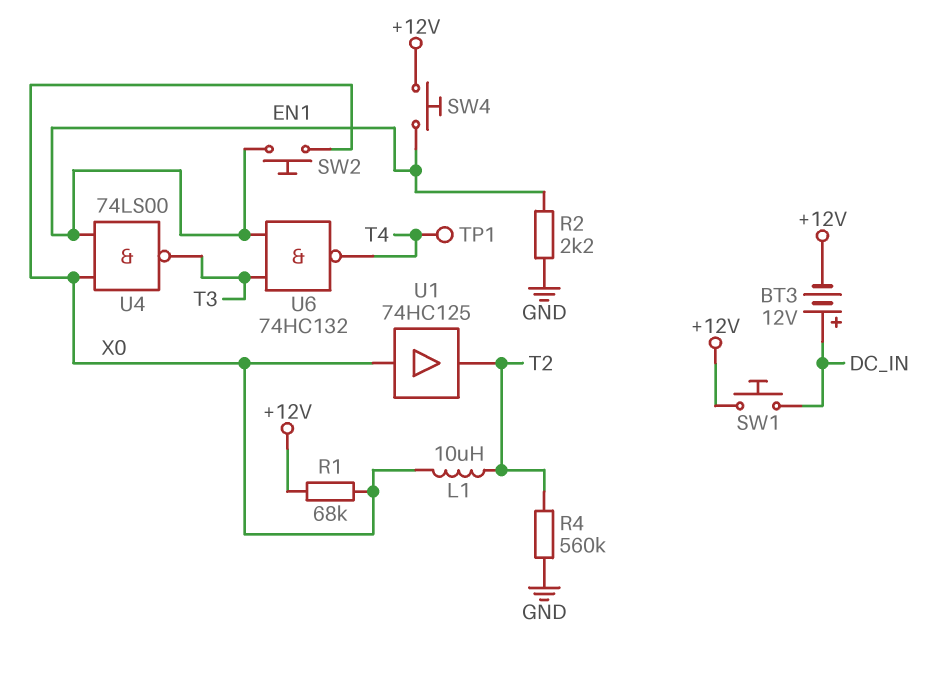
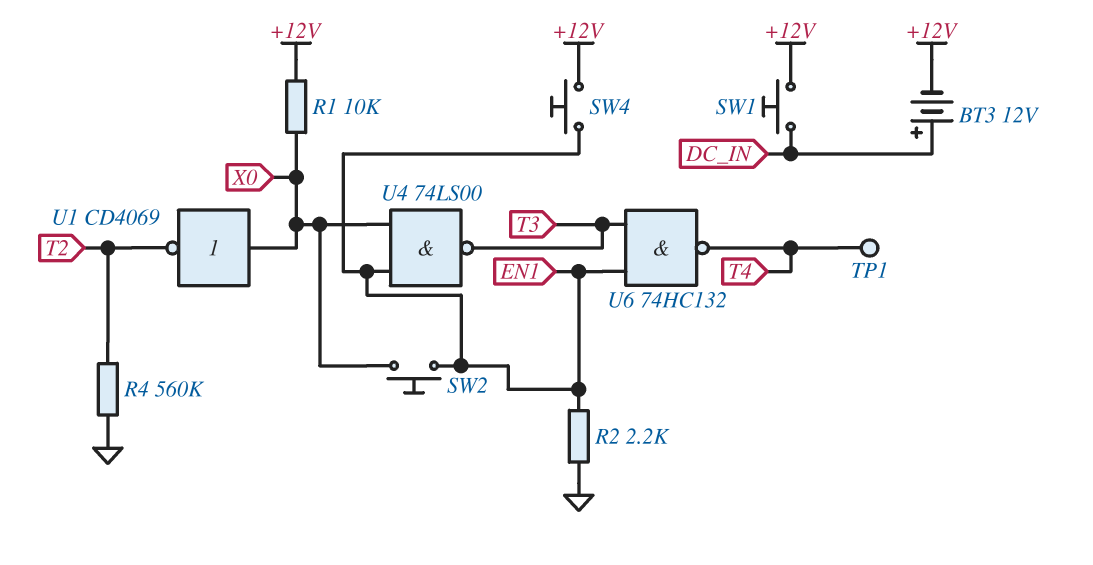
L1: 10uH (T2, X0) -> none
R1: 68k (+12V, X0) -> 10k (+12V, X0)
U1: buffer 74HC125 (in X0, out T2) -> NOT CD4069 (in X0, out T2)

